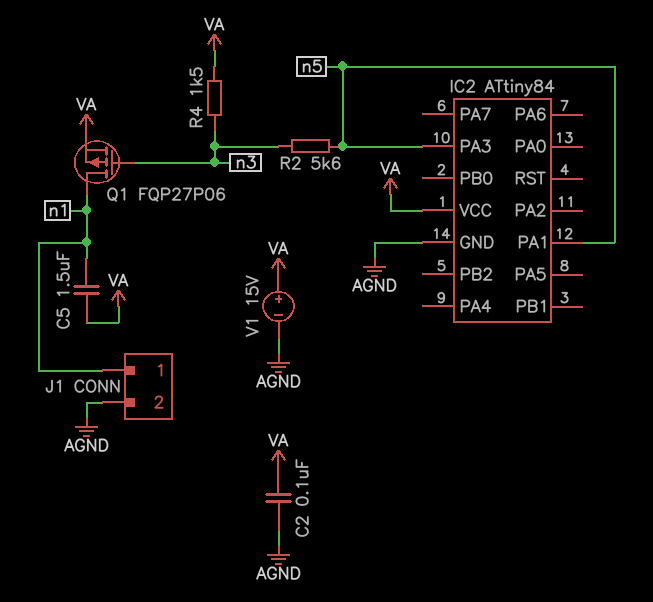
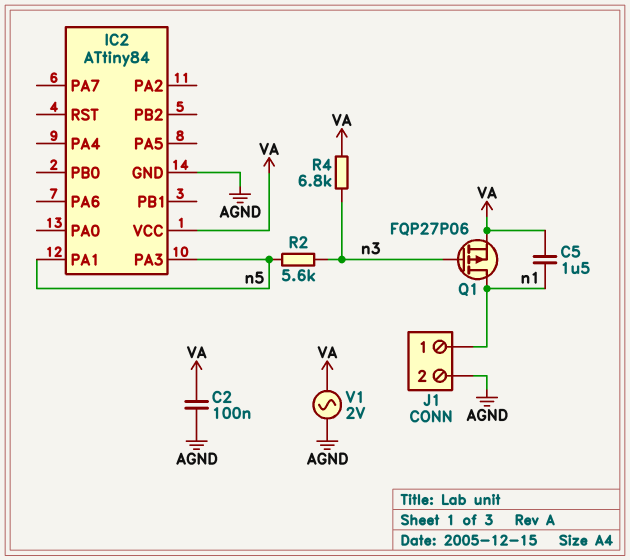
R4: 1.5k (VA, n3) -> 6.8k (VA, n3)
V1: 15V (plus VA, minus AGND) -> AC 2V (AGND, VA)

